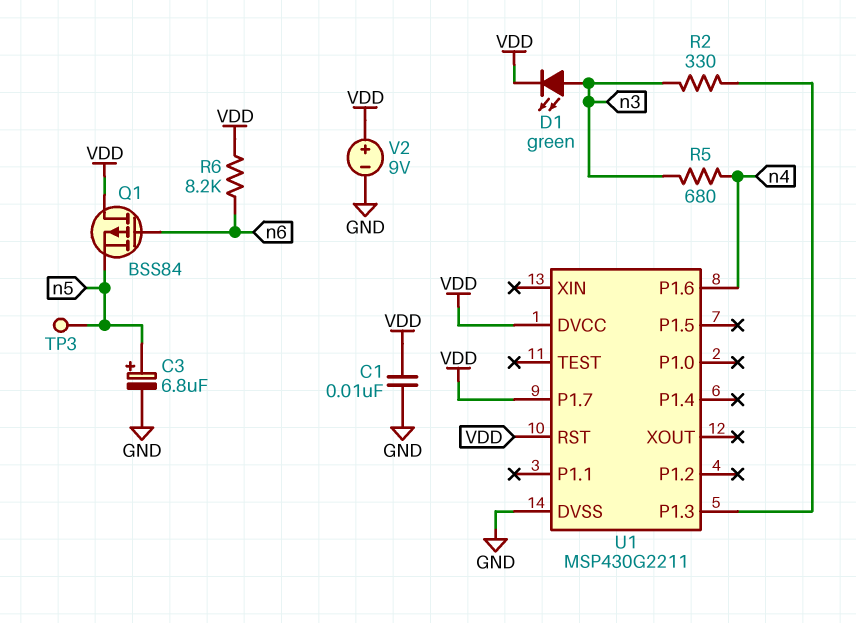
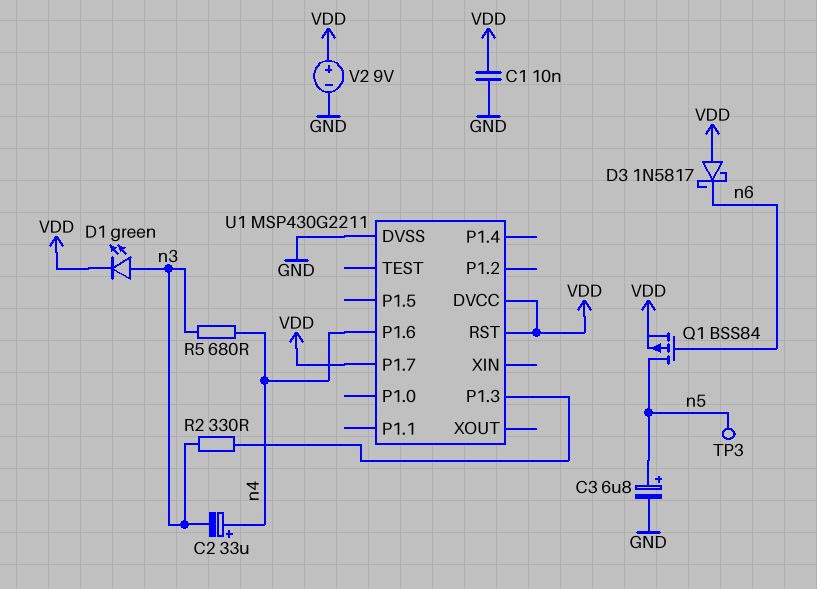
C2: none -> 33uF (plus n4, minus n3)
D3: none -> schottky 1N5817 (A VDD, K n6)
Q1: PMOS BSS84 (G n6, D VDD, S n5) -> PMOS BSS84 (G n6, D n5, S VDD)
R6: 8.2k (VDD, n6) -> none

